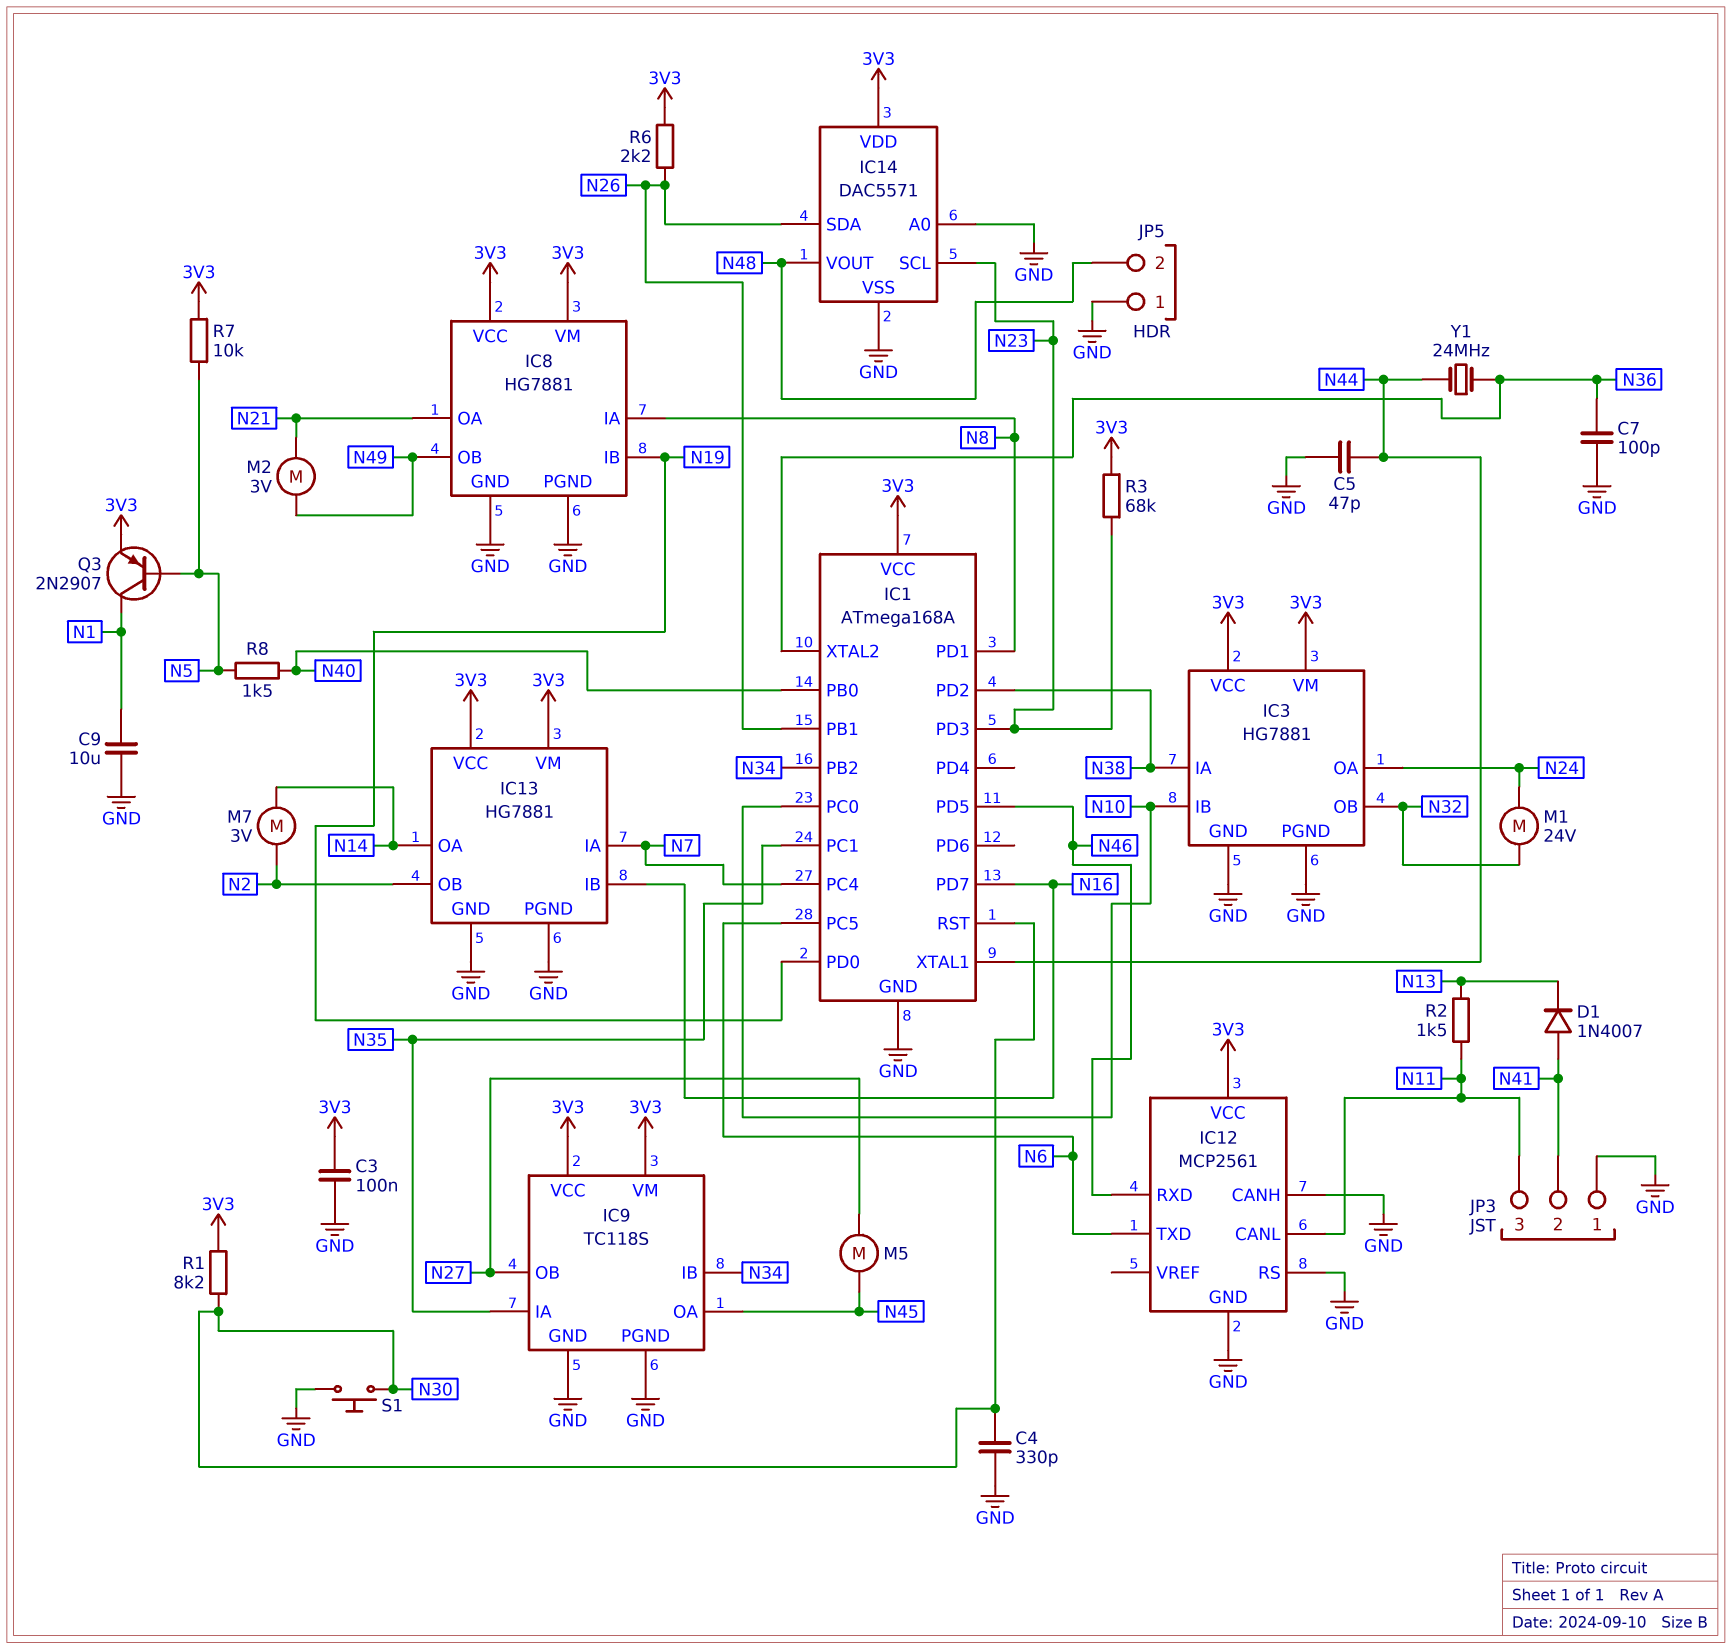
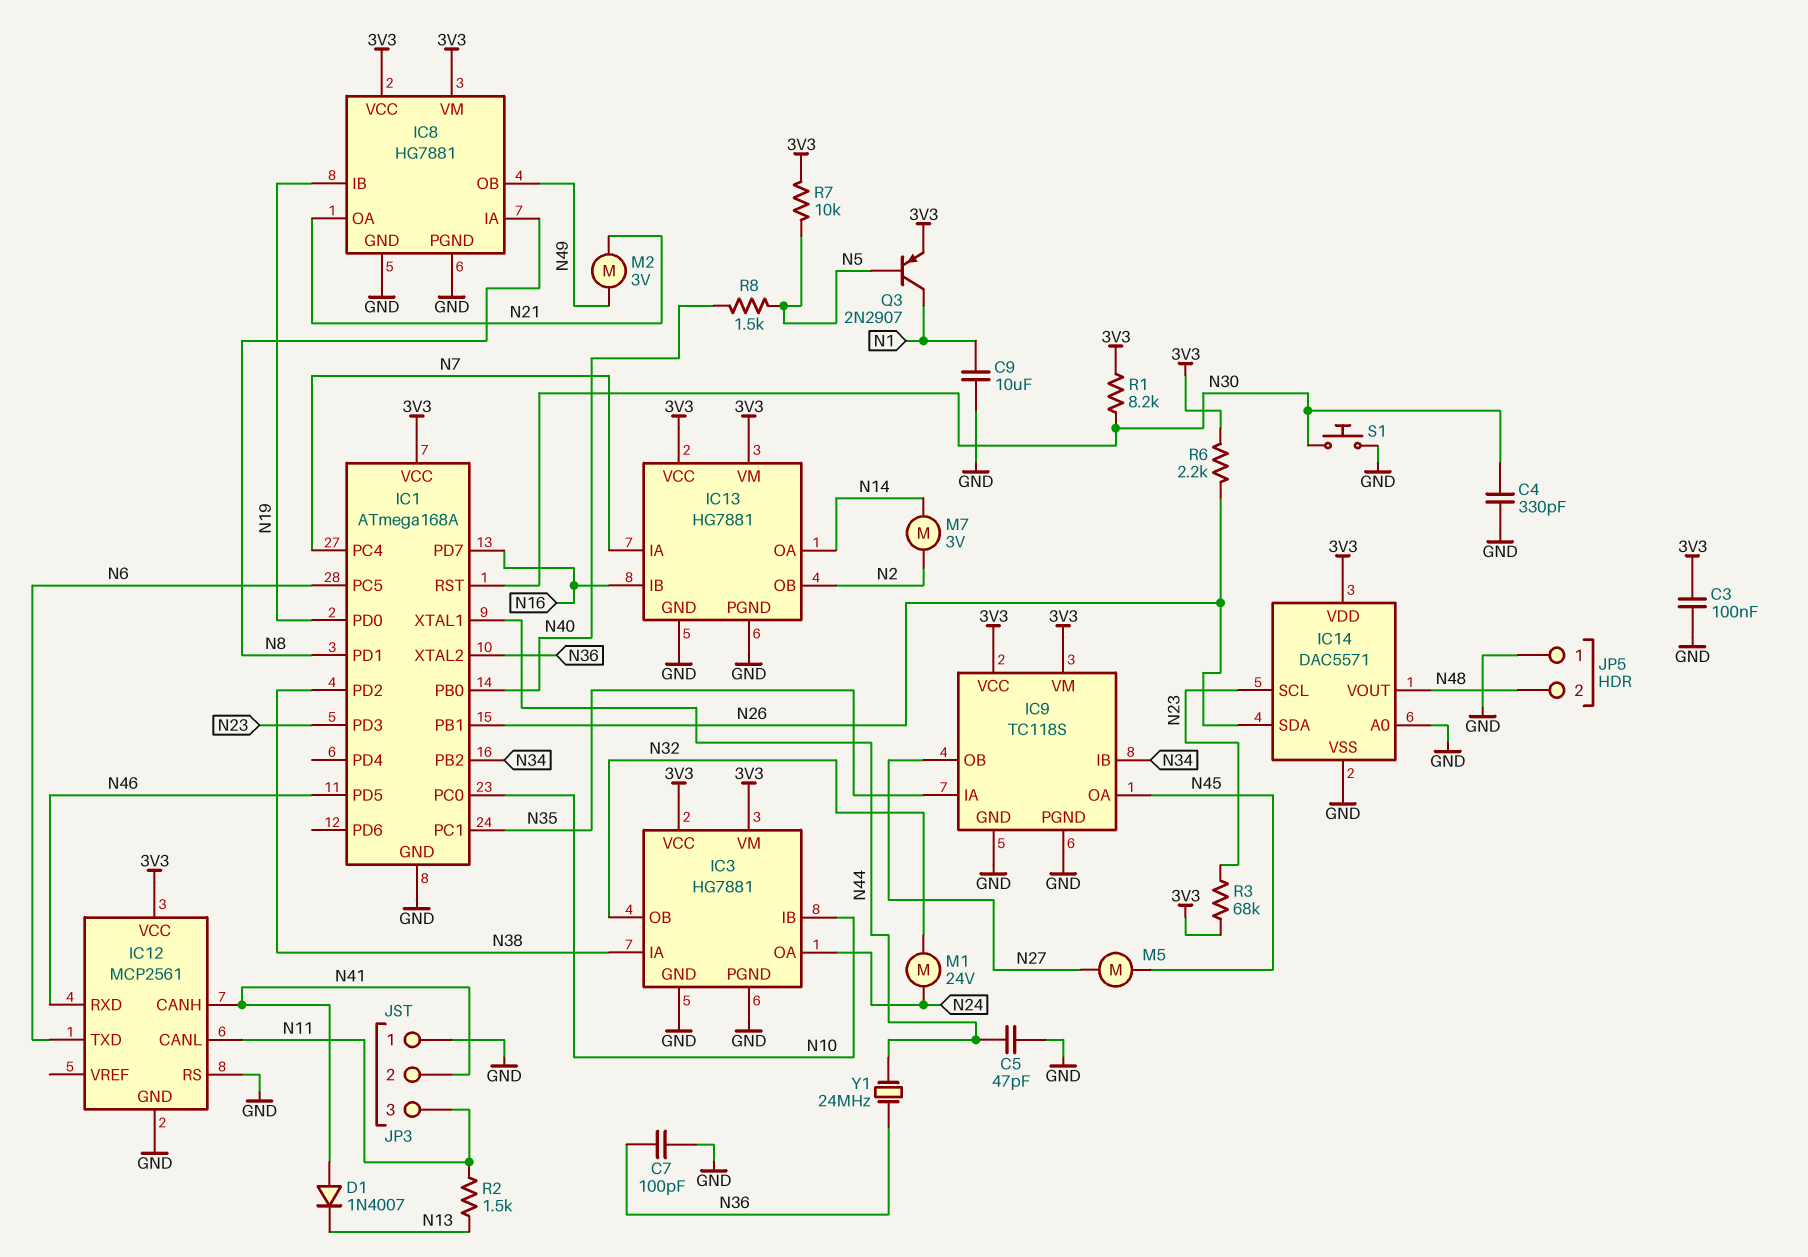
IC12 pin CANH: GND -> N41

